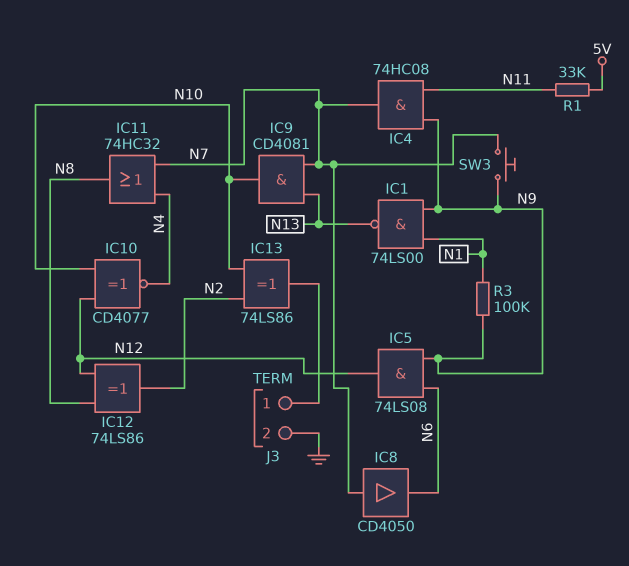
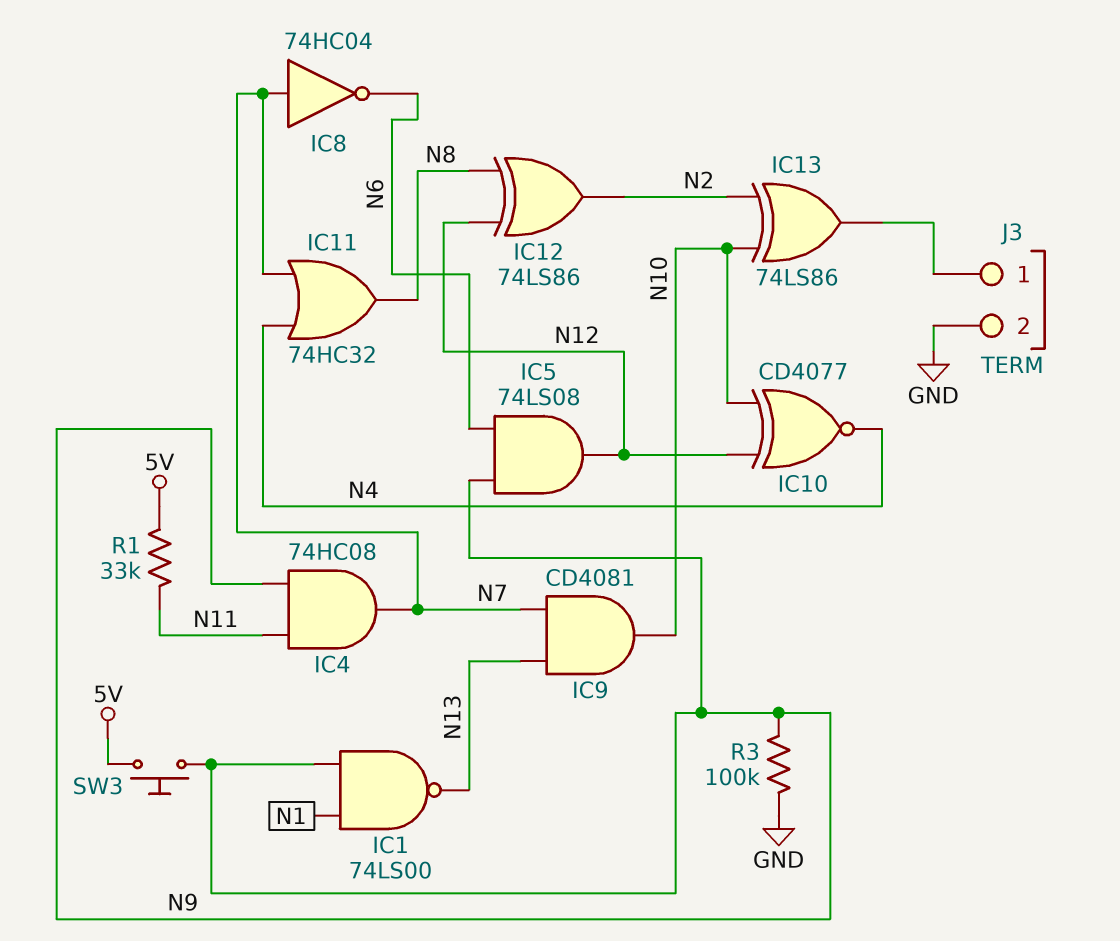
IC8: buffer CD4050 (in N7, out N6) -> NOT 74HC04 (in N7, out N6)
R3: 100k (N1, N9) -> 100k (GND, N9)
SW3: button (N7, N9) -> button (5V, N9)

